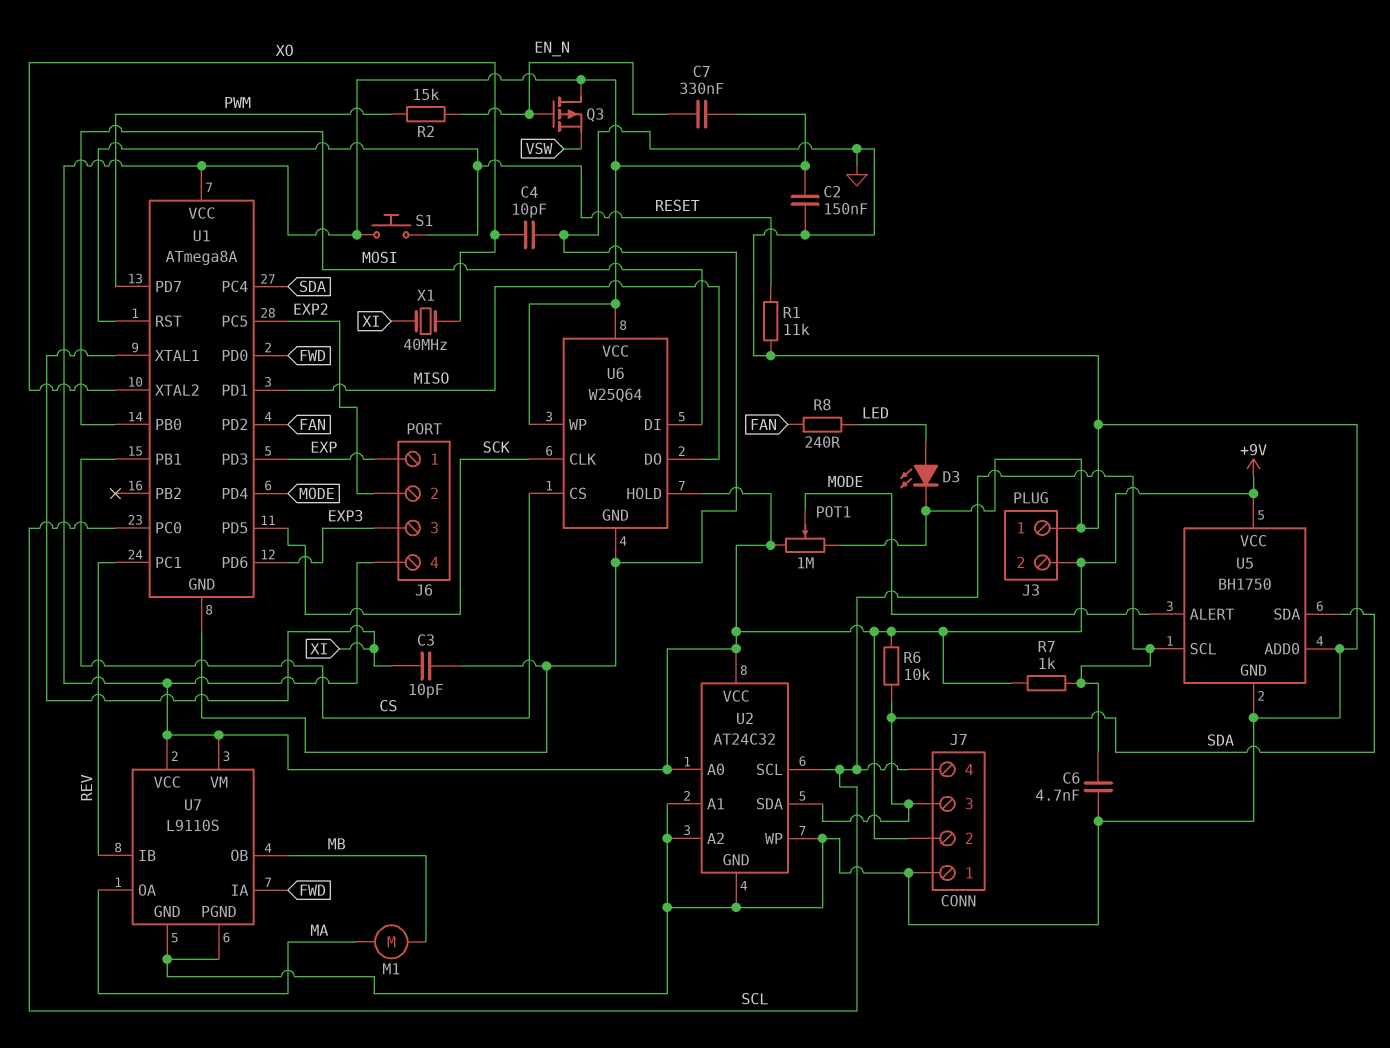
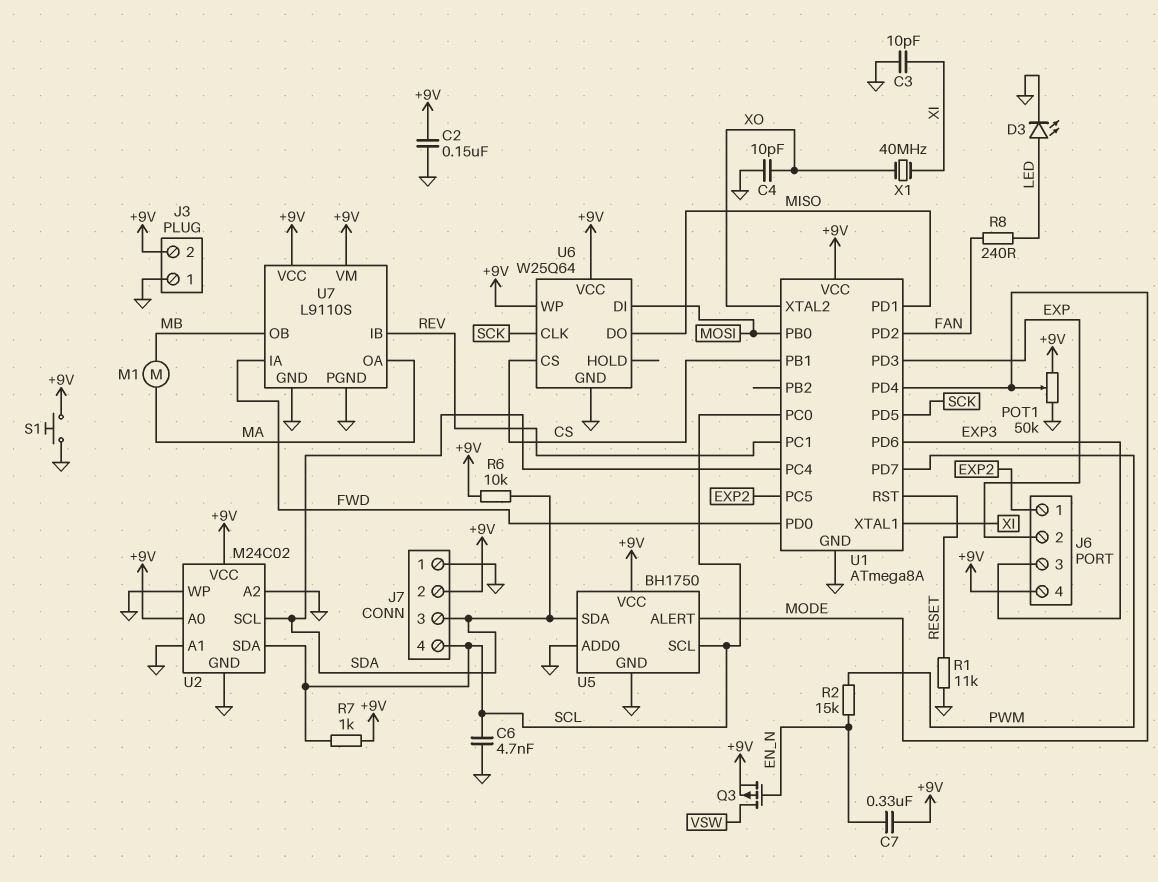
J6 pin 1: EXP -> EXP2
J6 pin 2: EXP2 -> EXP
POT1: 1M (+9V, GND, wiper MODE) -> 50k (+9V, GND, wiper MODE)
Q3: PMOS (G EN_N, D +9V, S VSW) -> PMOS (G EN_N, D VSW, S +9V)
S1: button (+9V, RESET) -> button (+9V, GND)
U2: AT24C32 -> M24C02
U2 pin SCL: SCL -> SDA
U2 pin SDA: SDA -> SCL
U6 pin HOLD: +9V -> none

